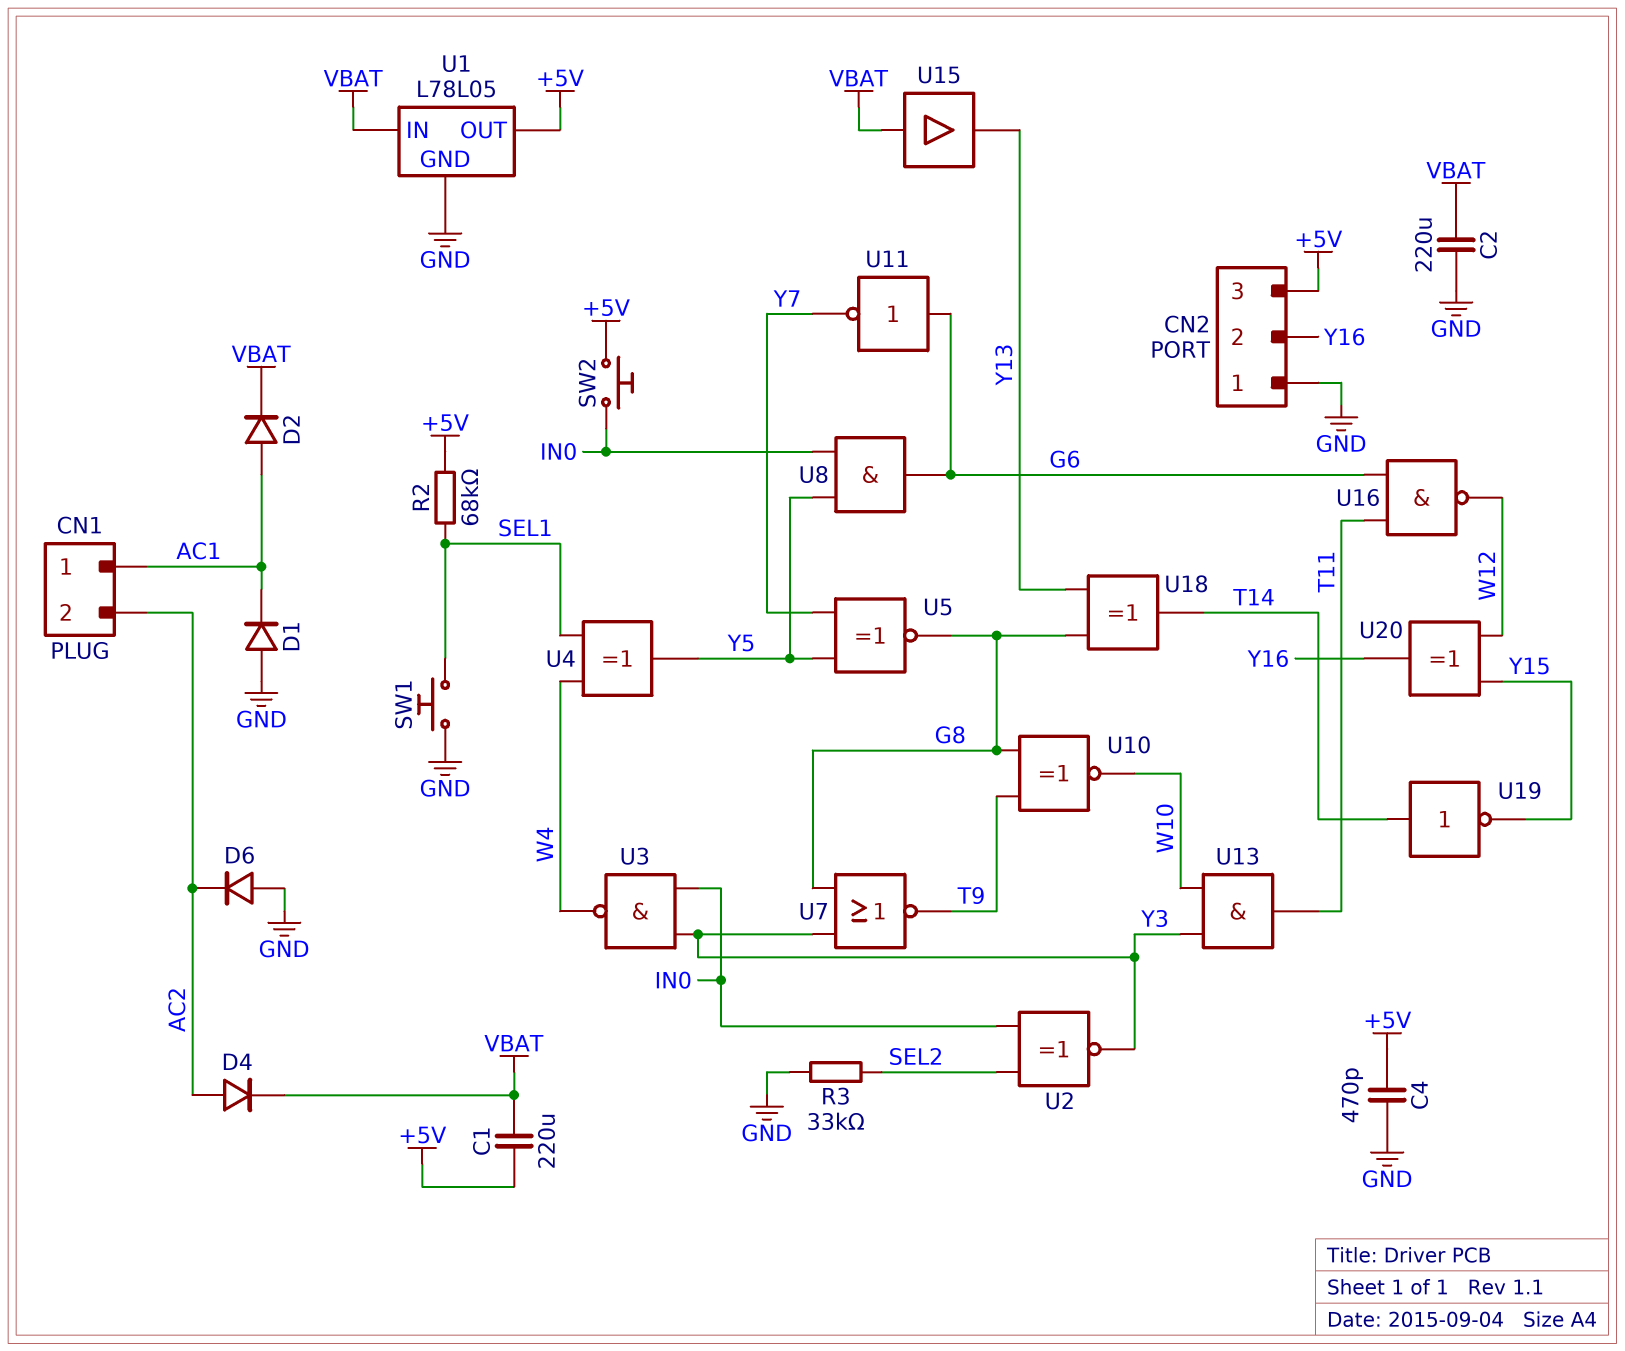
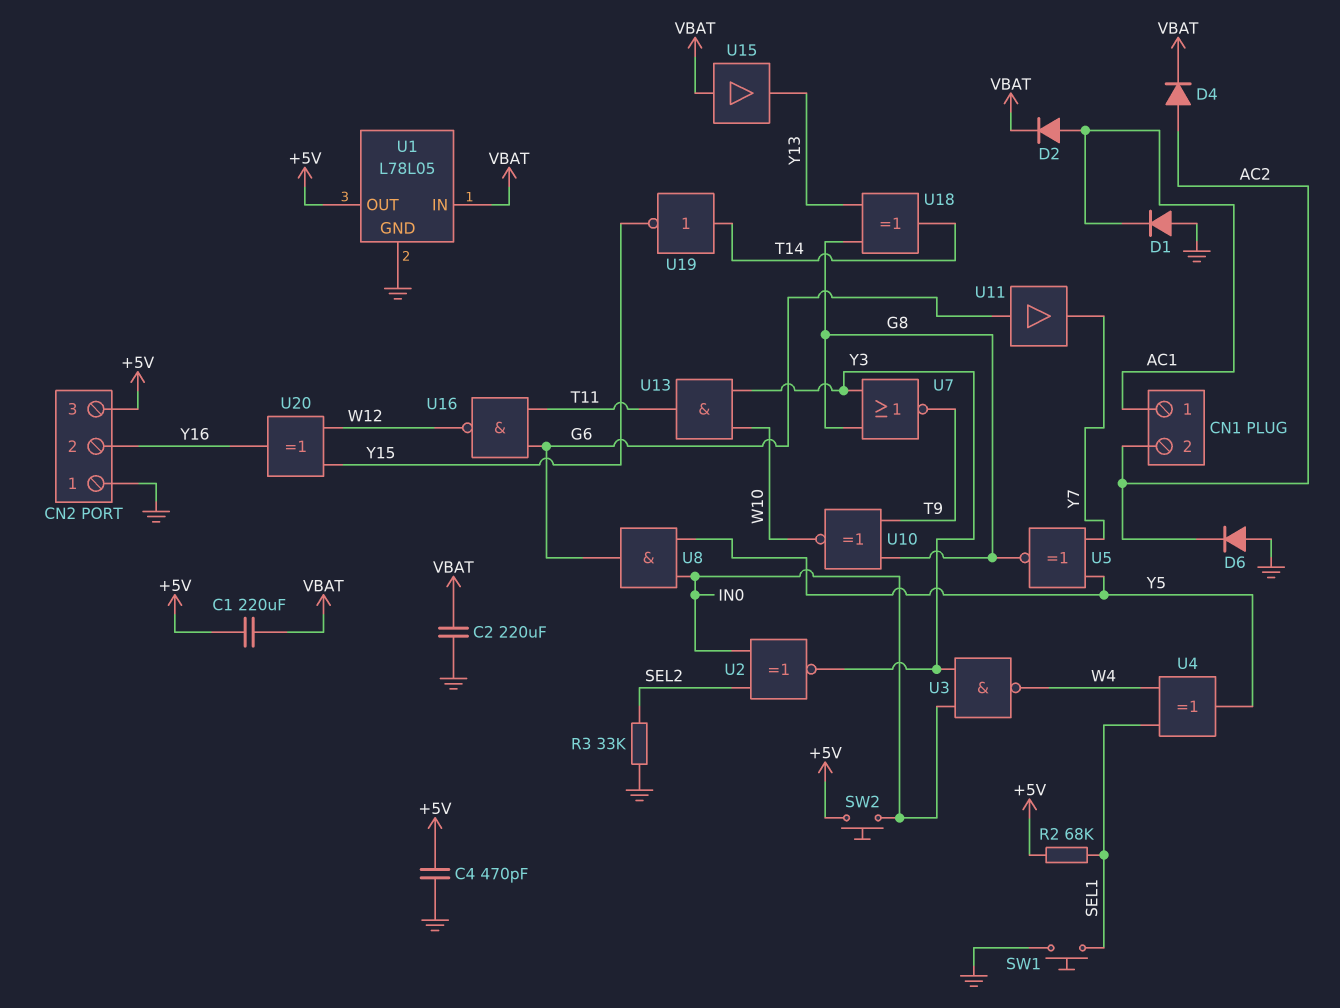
U11: NOT (in G6, out Y7) -> buffer (in G6, out Y7)

